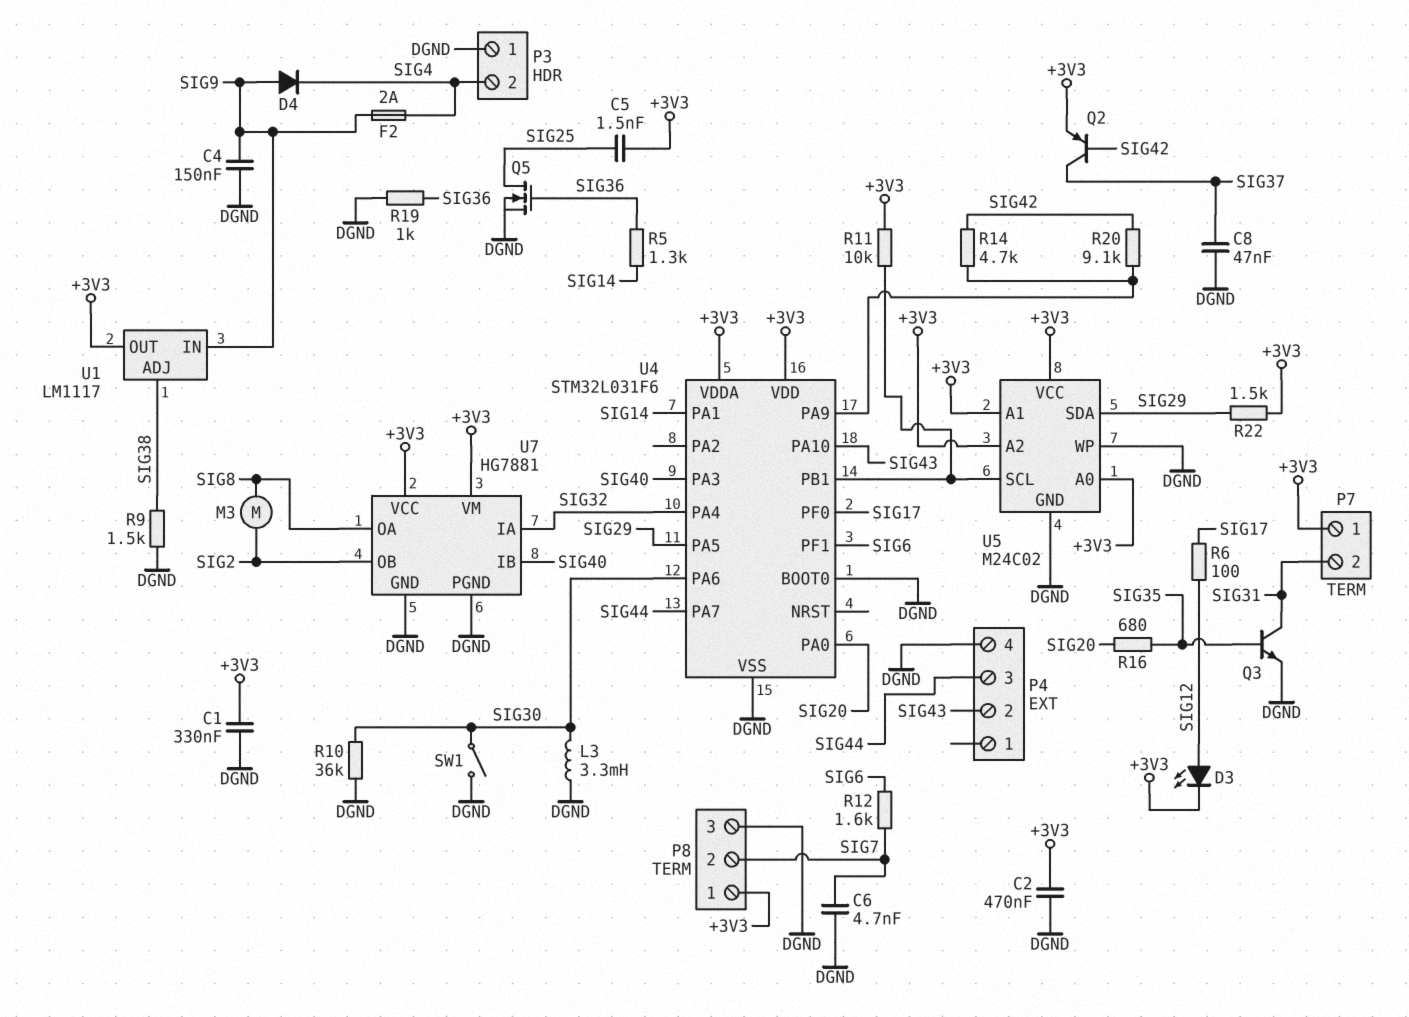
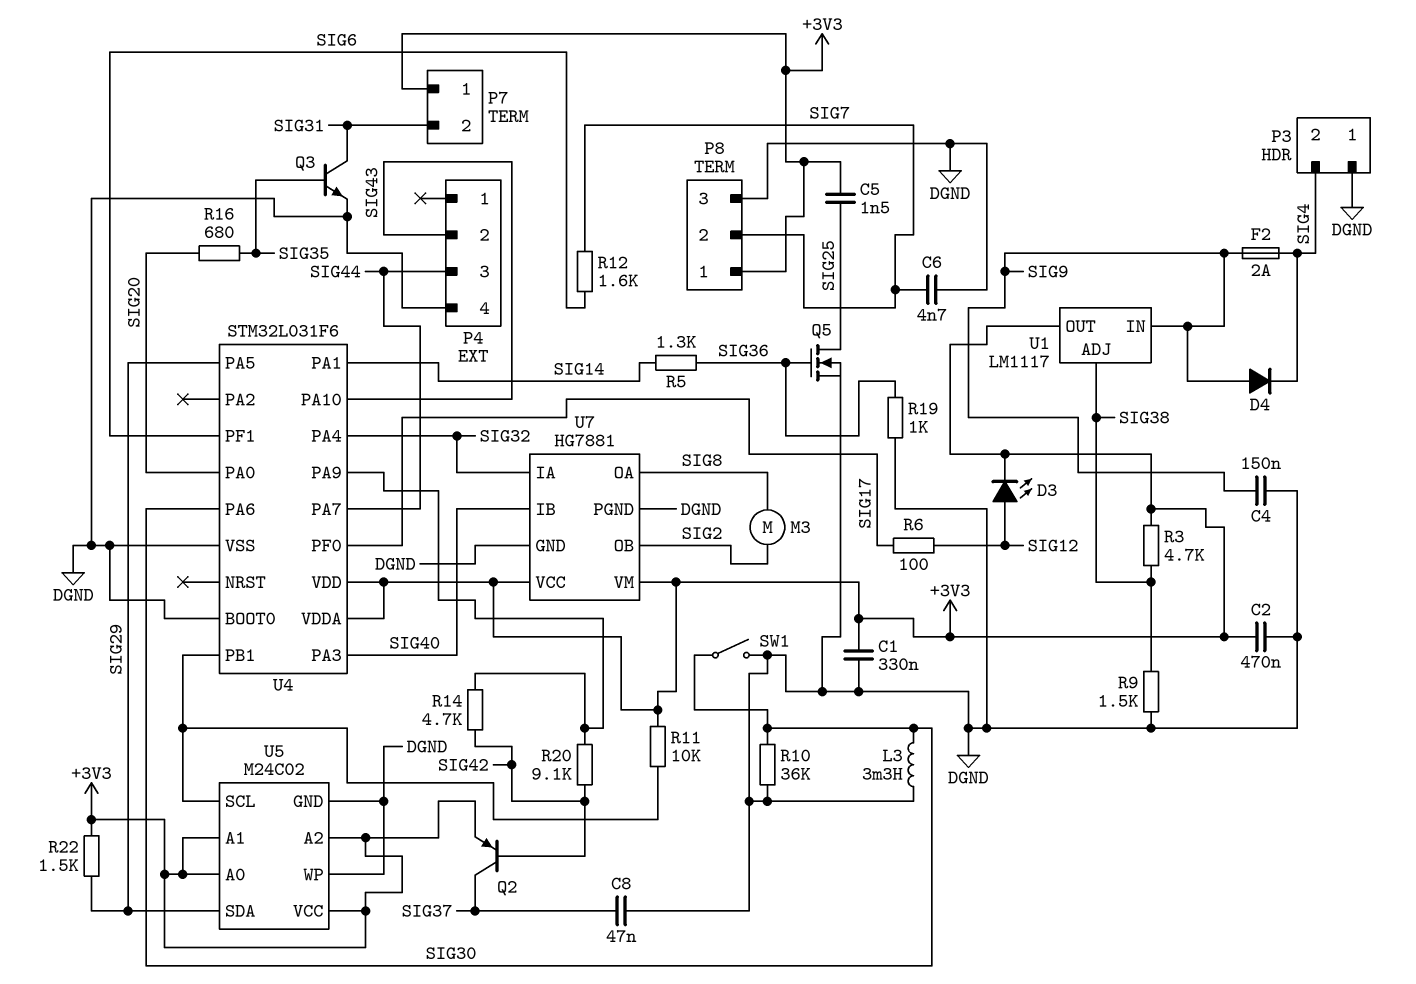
R3: none -> 4.7k (+3V3, SIG38)

